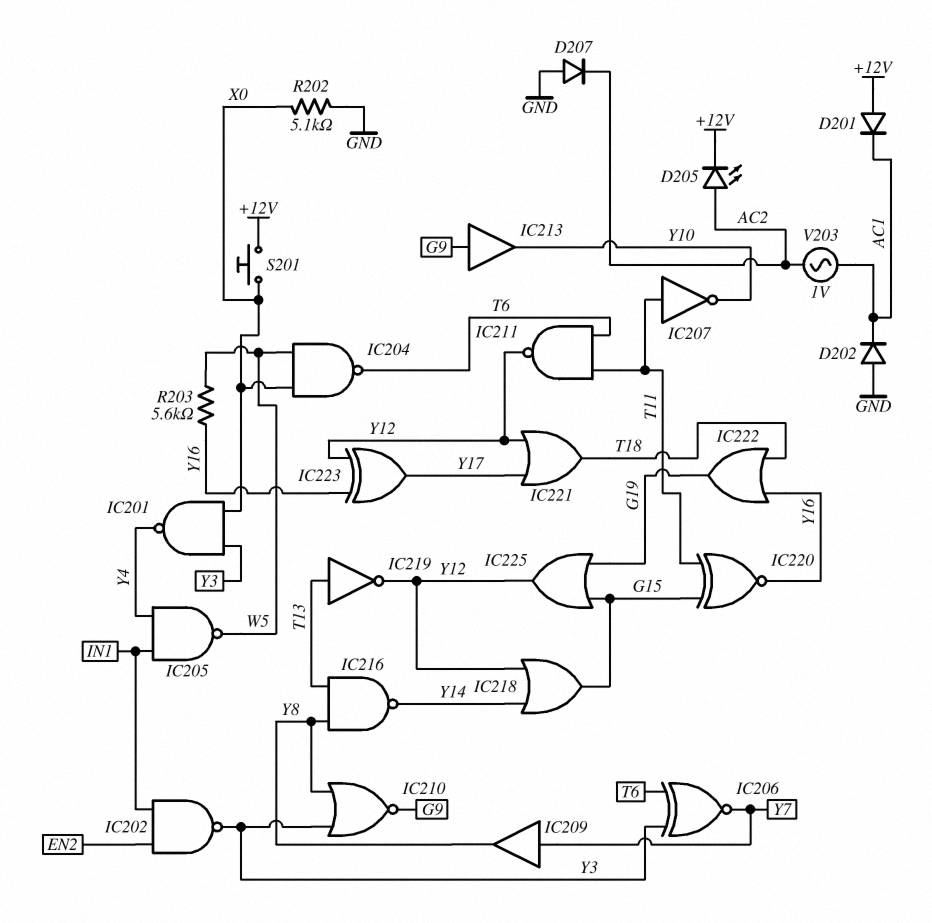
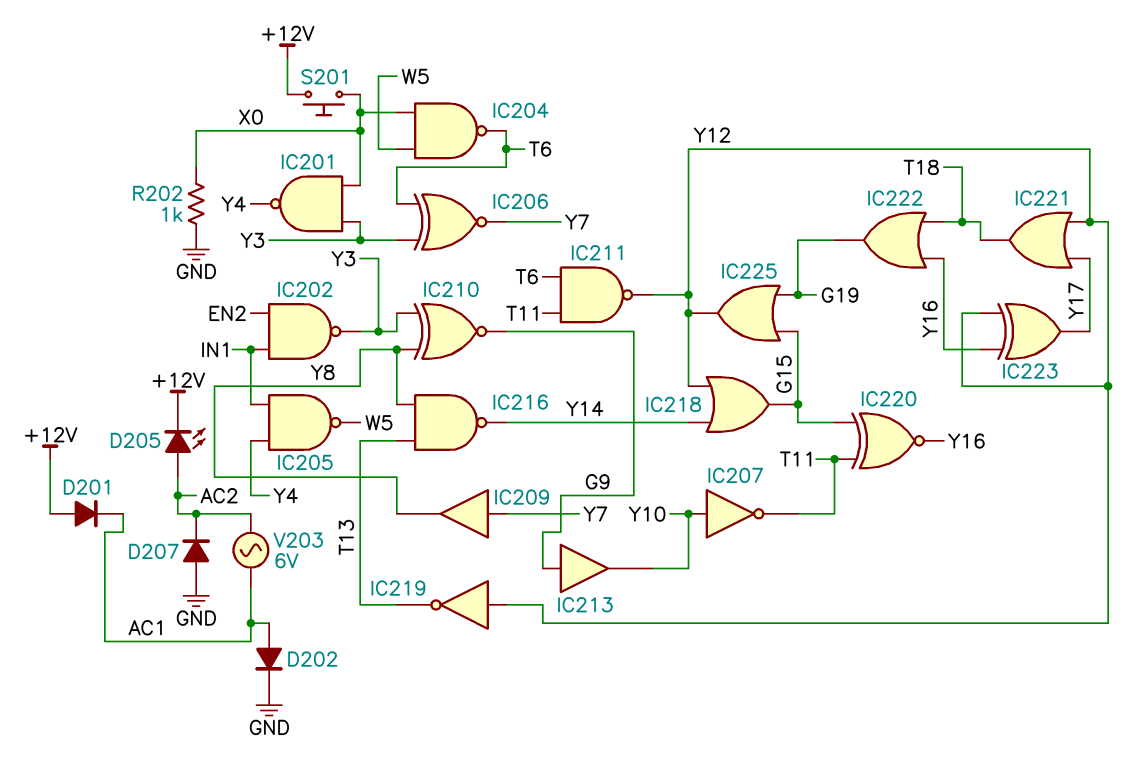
D202: diode (A GND, K AC1) -> diode (A AC1, K GND)
IC207: NOT (in T11, out Y10) -> NOT (in Y10, out T11)
IC210: NOR (in Y3, in Y8, out G9) -> XNOR (in Y3, in Y8, out G9)
IC219: NOT (in T13, out Y12) -> NOT (in Y12, out T13)
R202: 5.1k (GND, X0) -> 1k (GND, X0)
R203: 5.6k (W5, Y16) -> none
V203: AC 1V (AC1, AC2) -> AC 6V (AC1, AC2)

